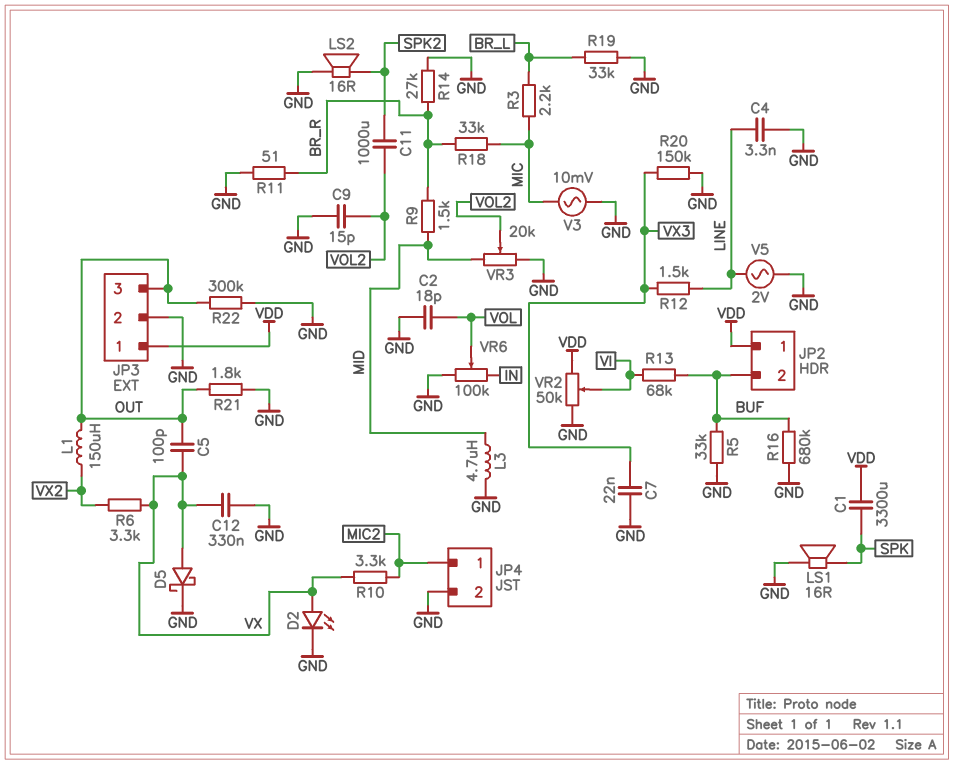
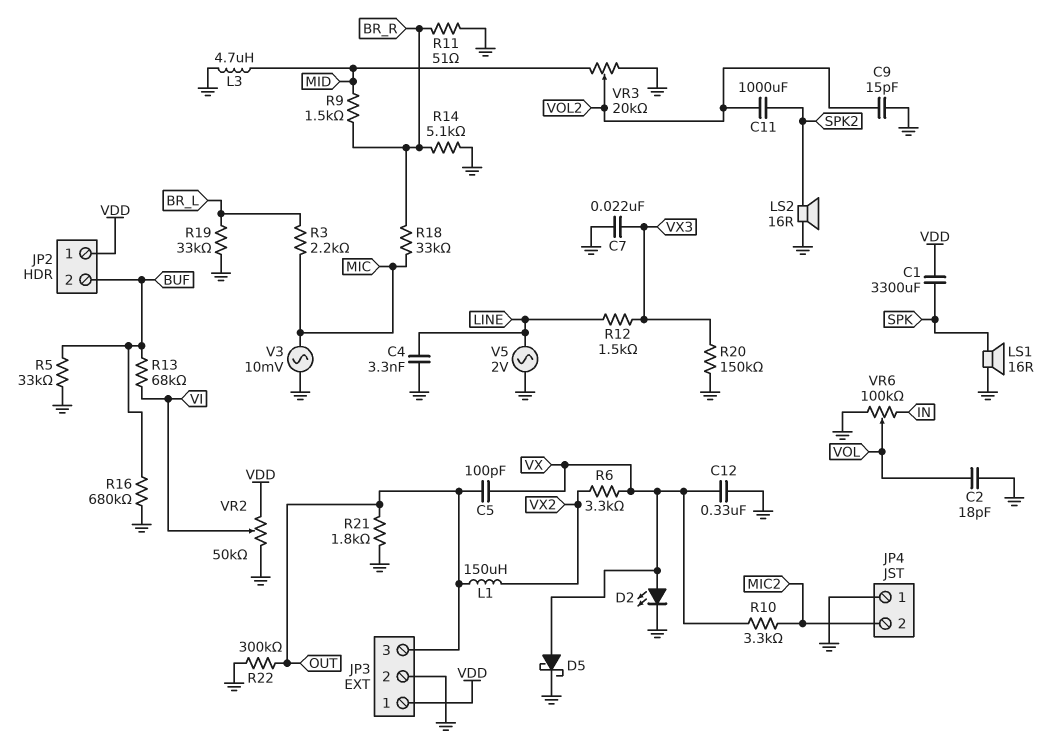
JP4 pin 1: MIC2 -> GND
JP4 pin 2: GND -> MIC2
R14: 27k (BR_R, GND) -> 5.1k (BR_R, GND)

